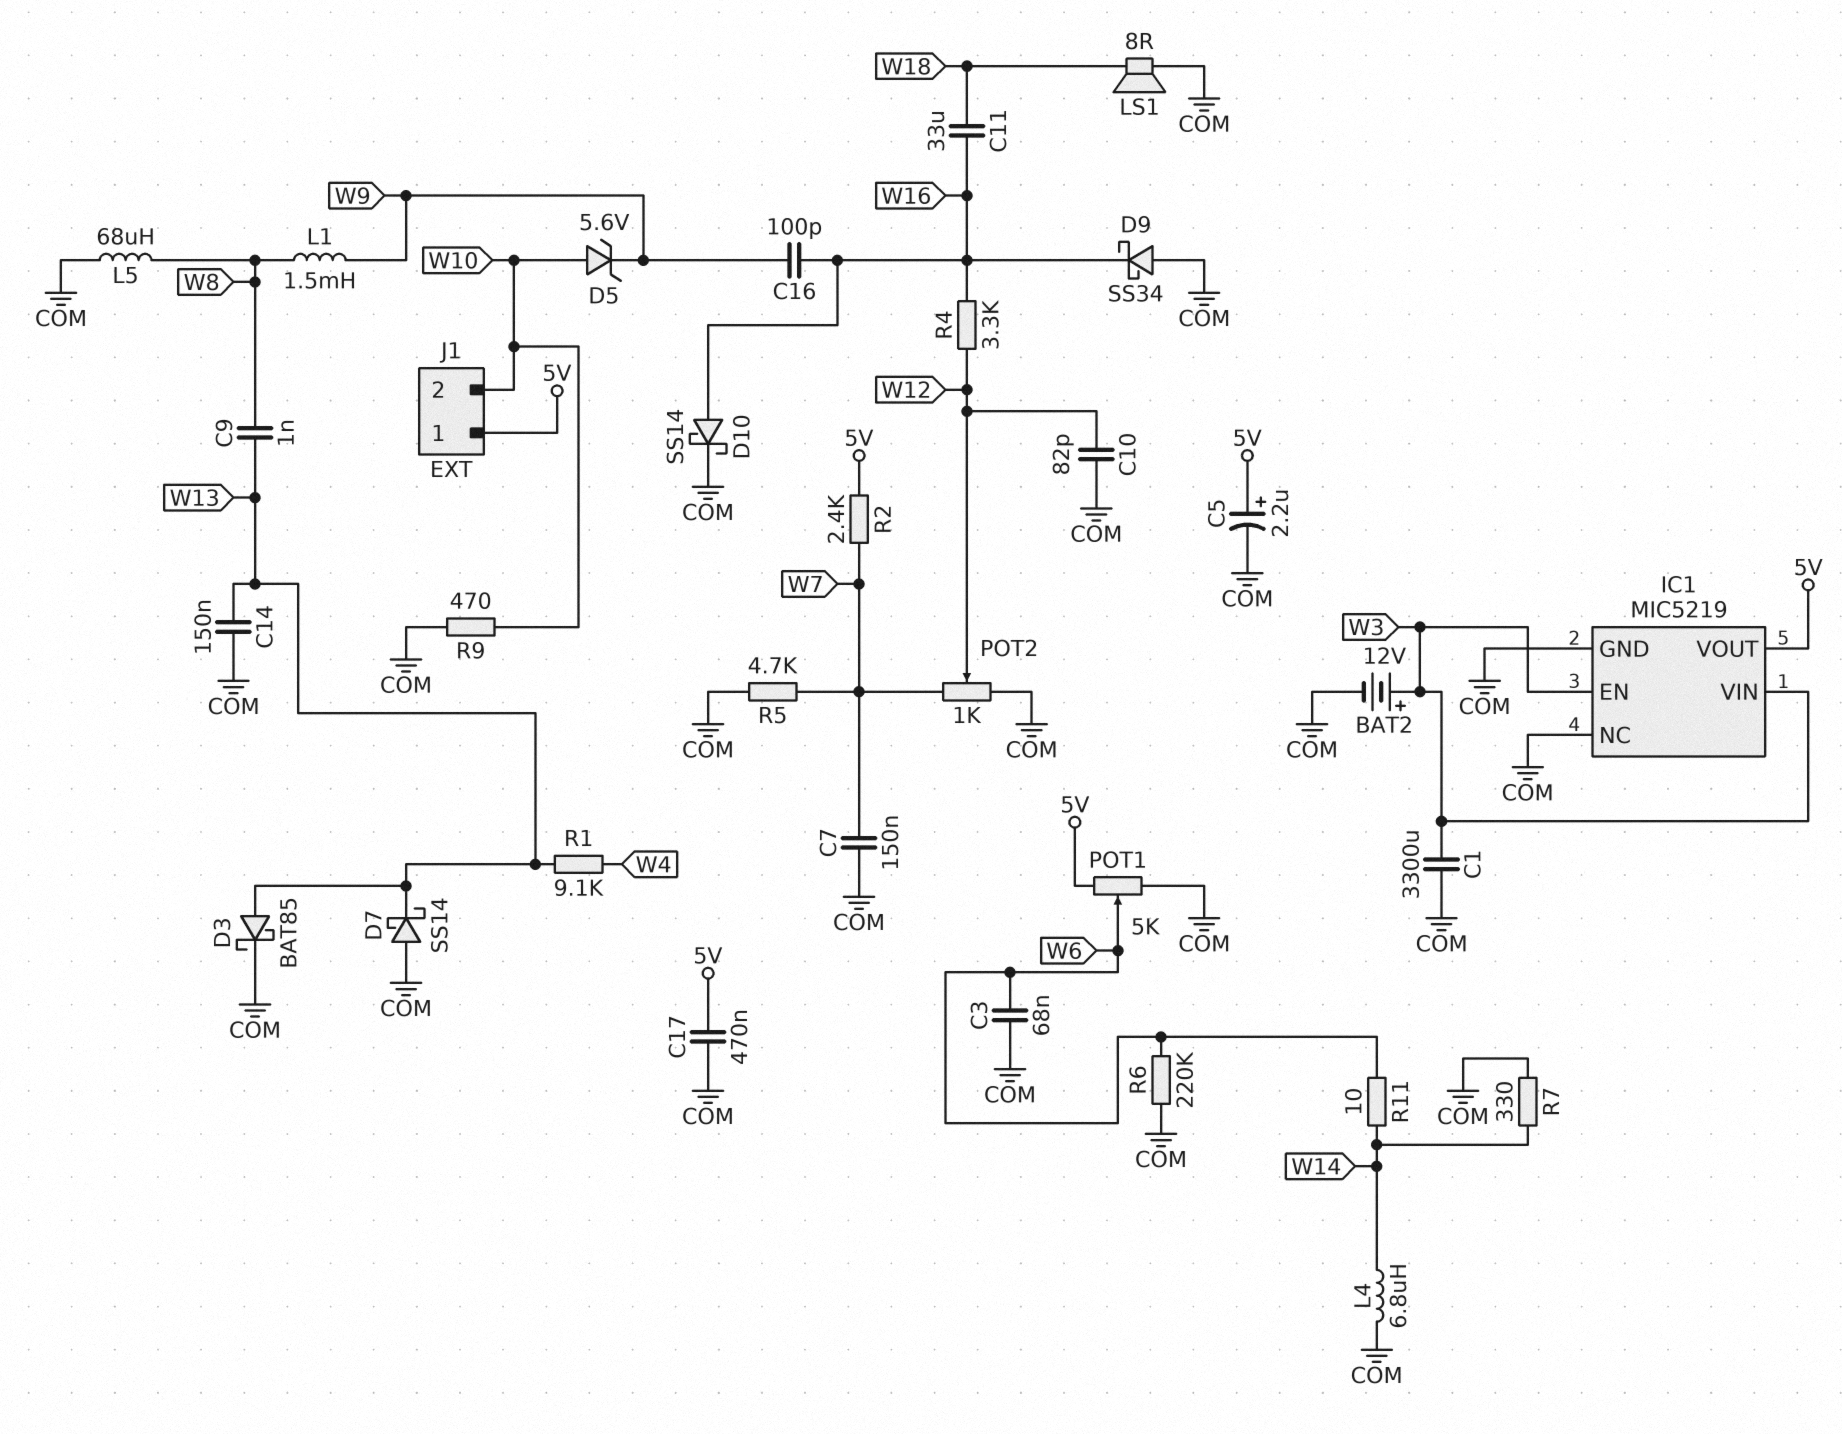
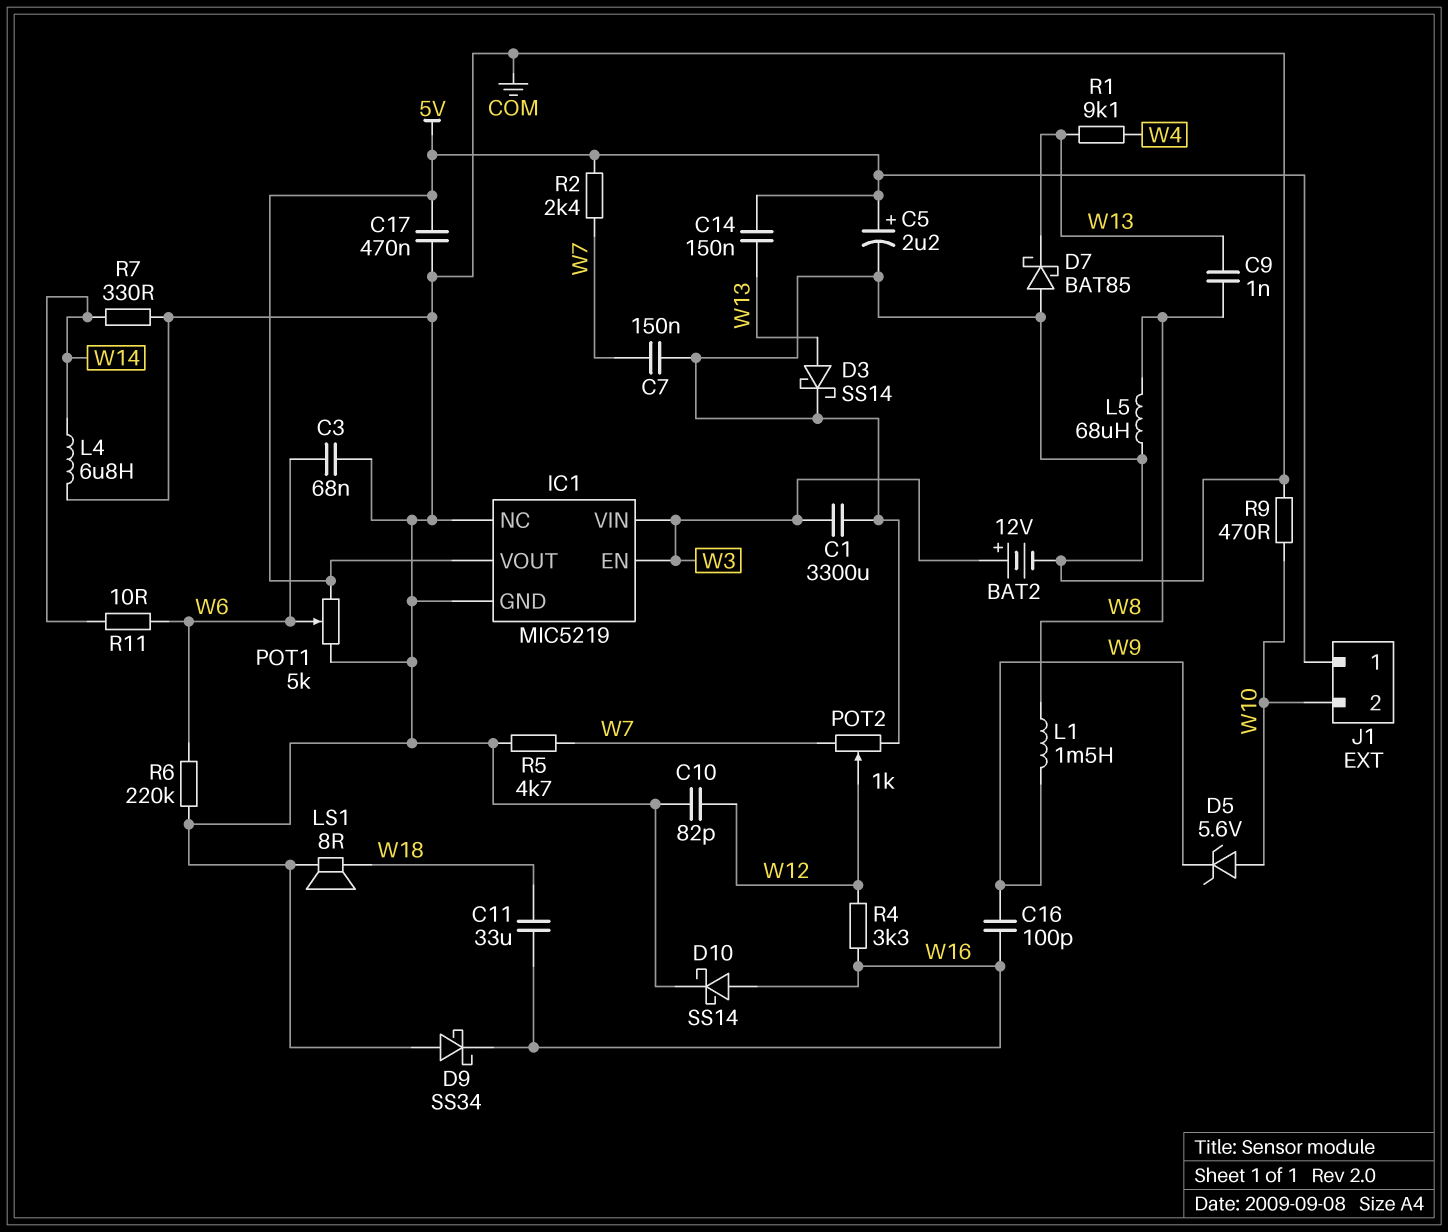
C14: 150nF (COM, W13) -> 150nF (5V, W13)
D3: schottky BAT85 (A W13, K COM) -> schottky SS14 (A W13, K COM)
D7: schottky SS14 (A COM, K W13) -> schottky BAT85 (A COM, K W13)

